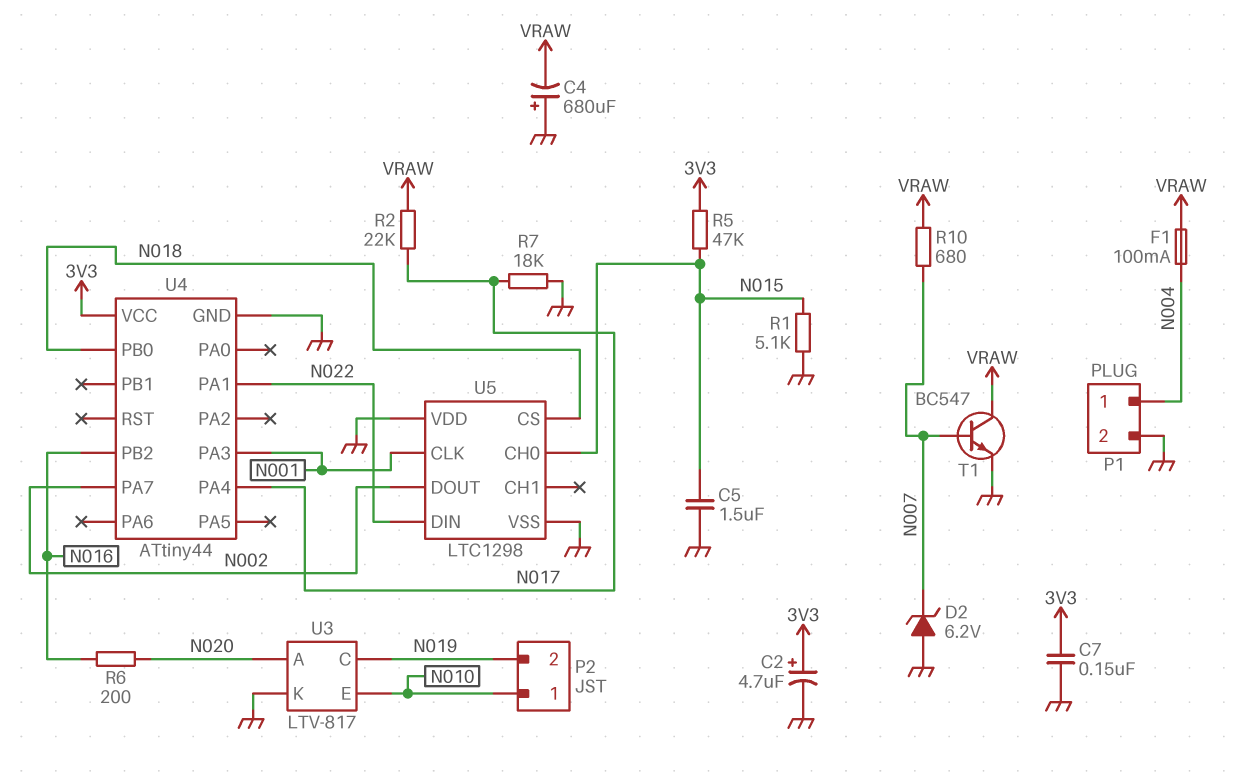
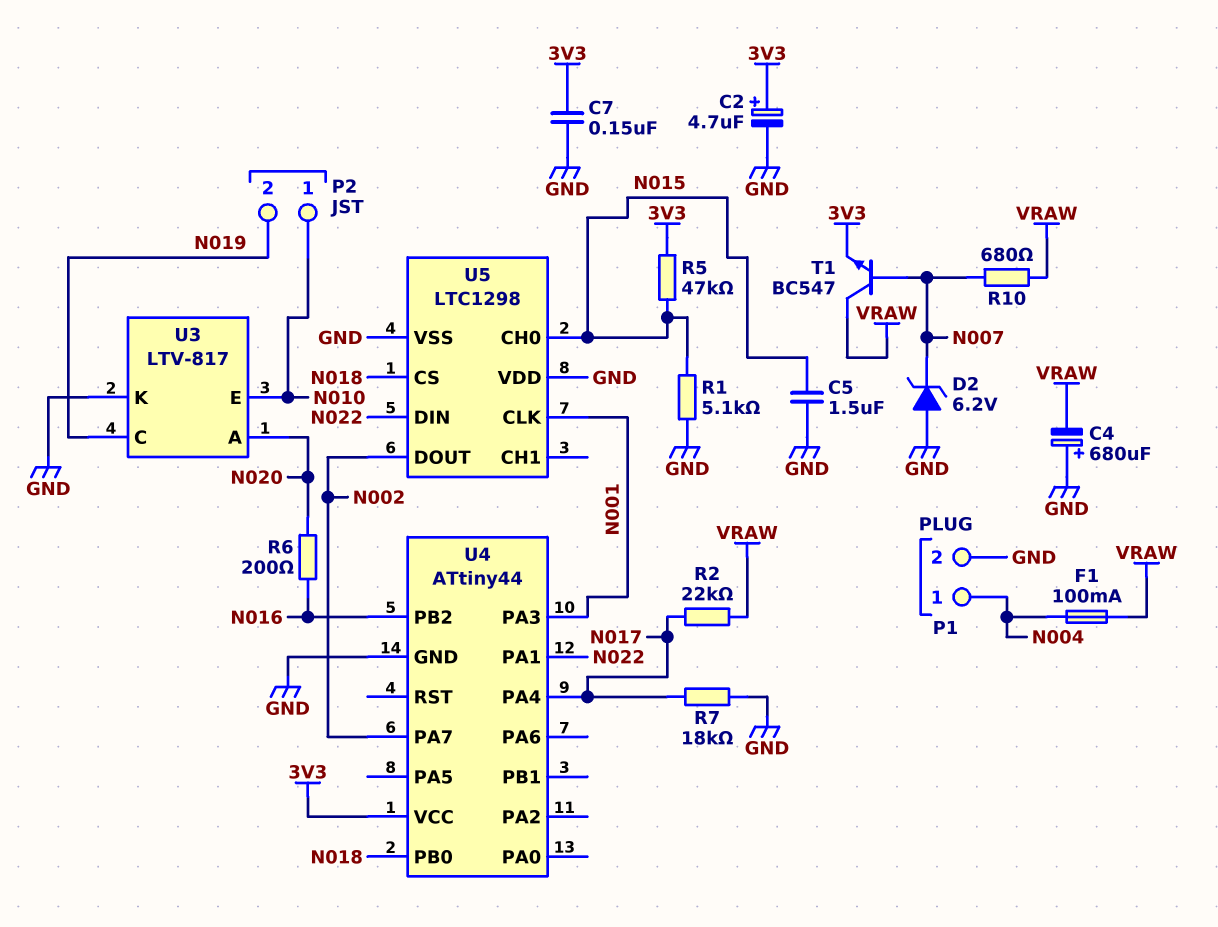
T1: NPN BC547 (B N007, C VRAW, E GND) -> NPN BC547 (B N007, C VRAW, E 3V3)

